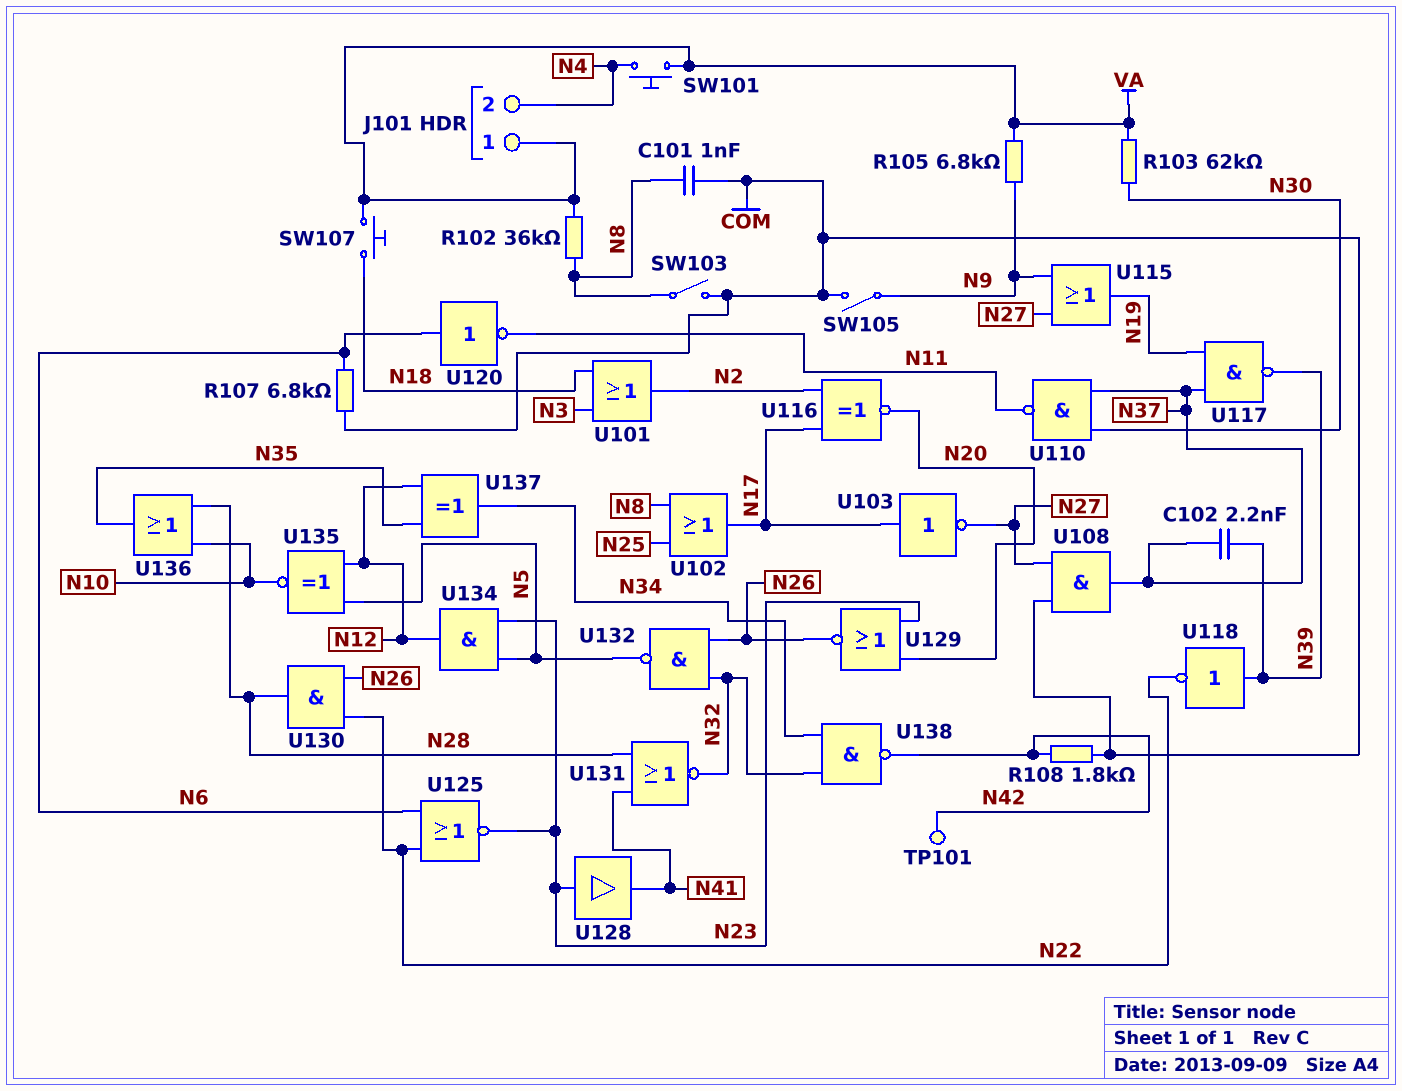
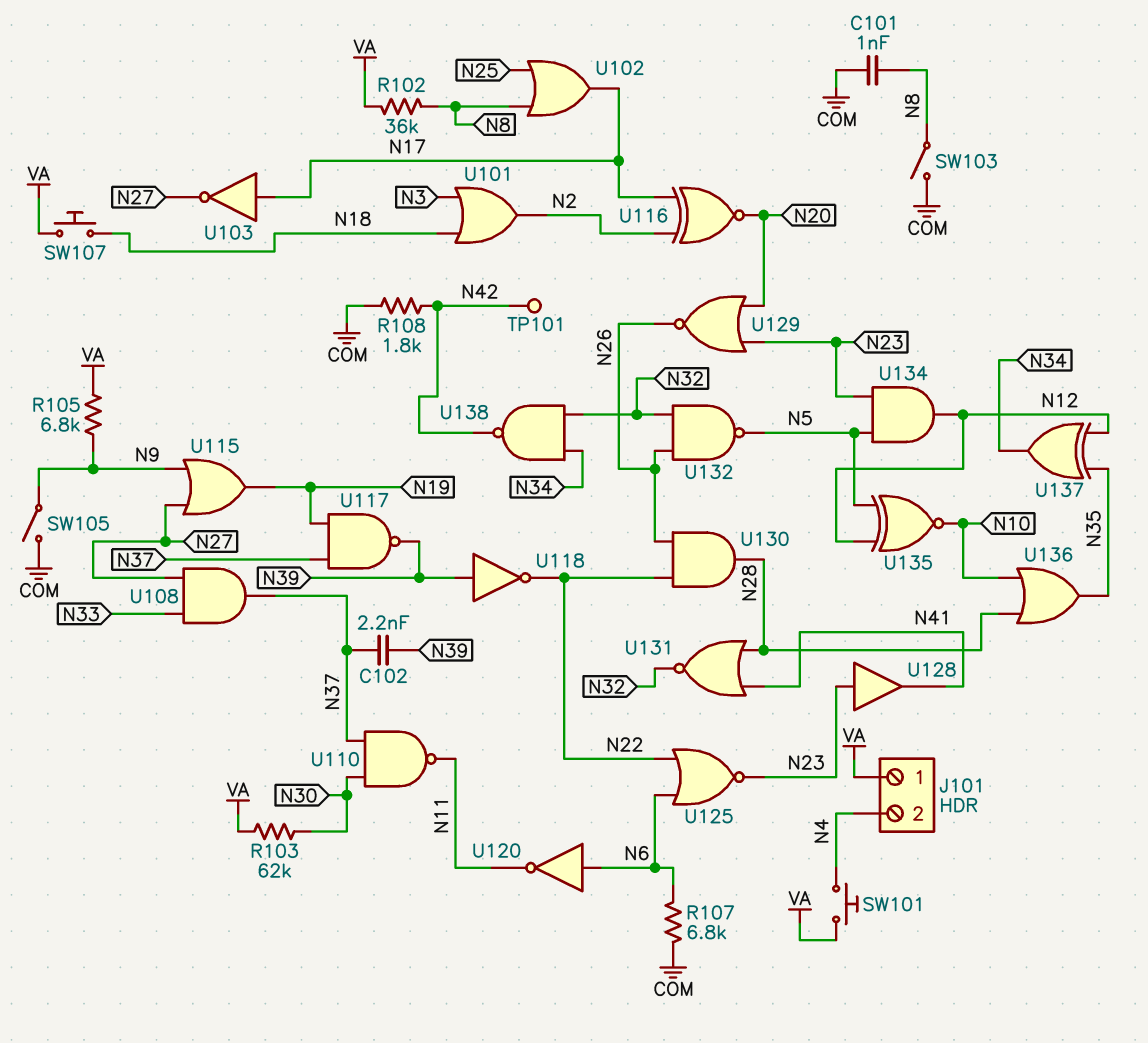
U108: AND (in COM, in N27, out N37) -> AND (in N27, in N33, out N37)

